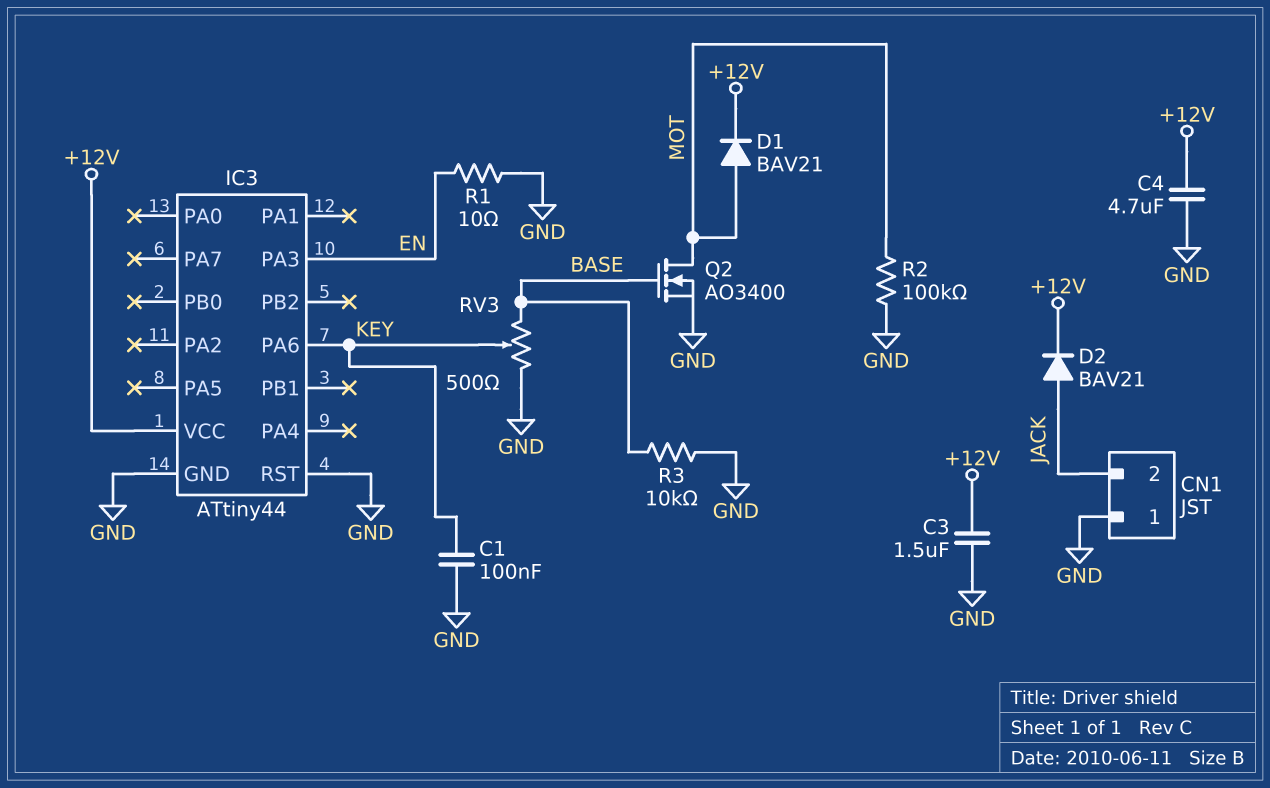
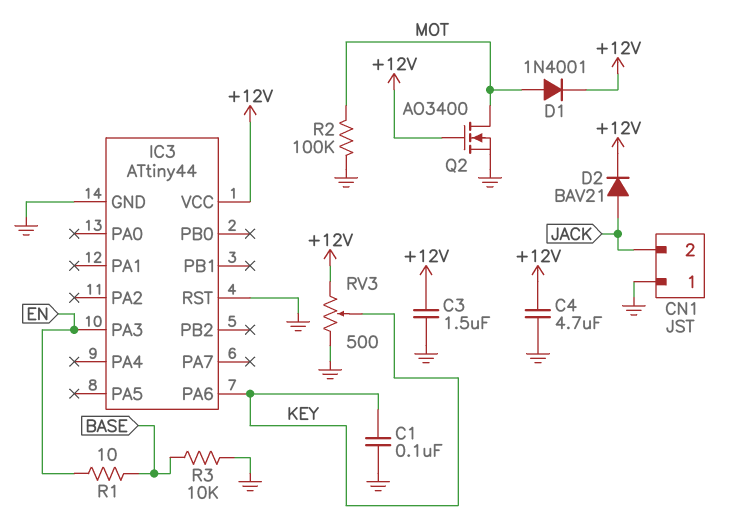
D1: diode BAV21 (A MOT, K +12V) -> diode 1N4001 (A MOT, K +12V)
Q2: NMOS AO3400 (G BASE, D MOT, S GND) -> NMOS AO3400 (G +12V, D MOT, S GND)
R1: 10 (EN, GND) -> 10 (BASE, EN)
RV3: 500 (BASE, GND, wiper KEY) -> 500 (+12V, GND, wiper KEY)

